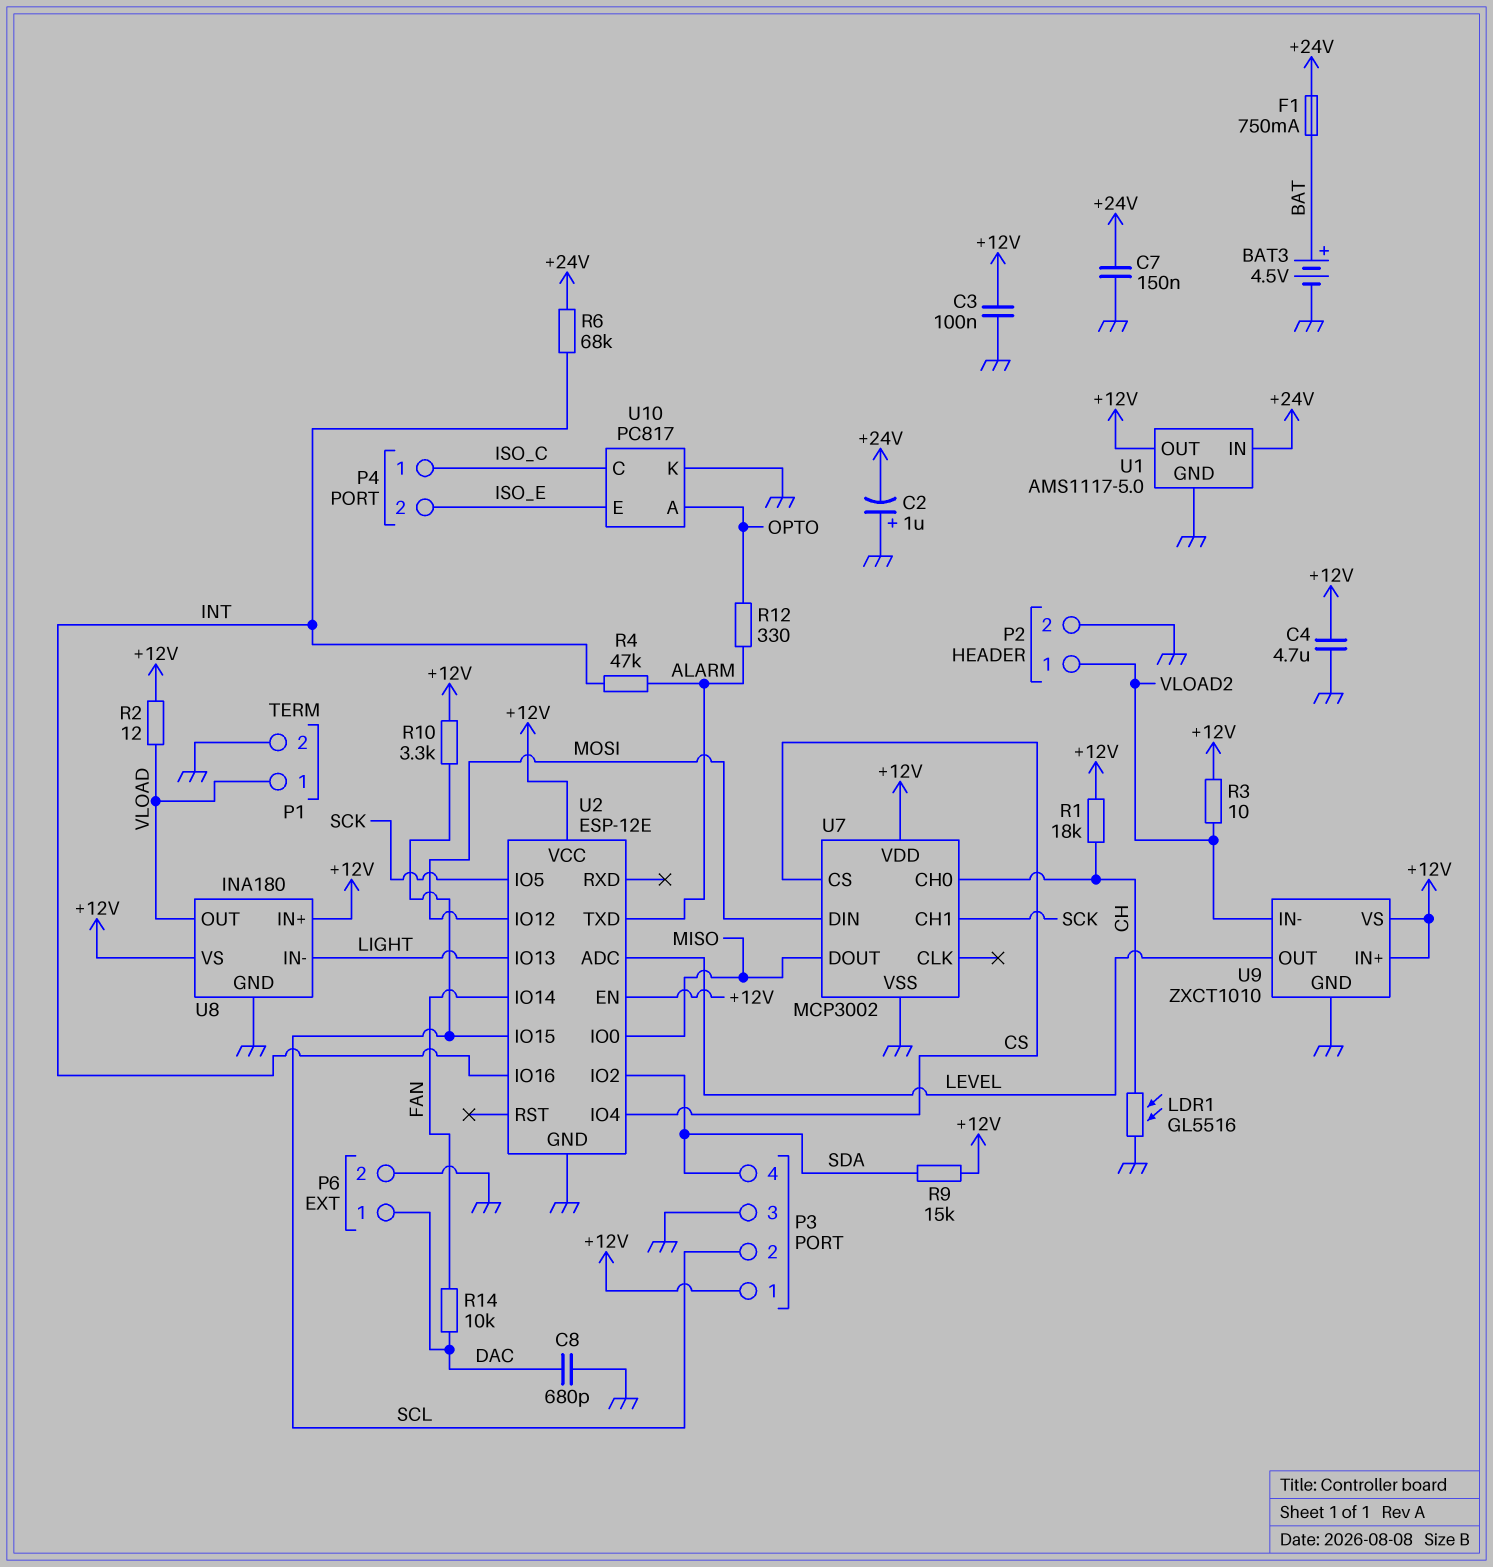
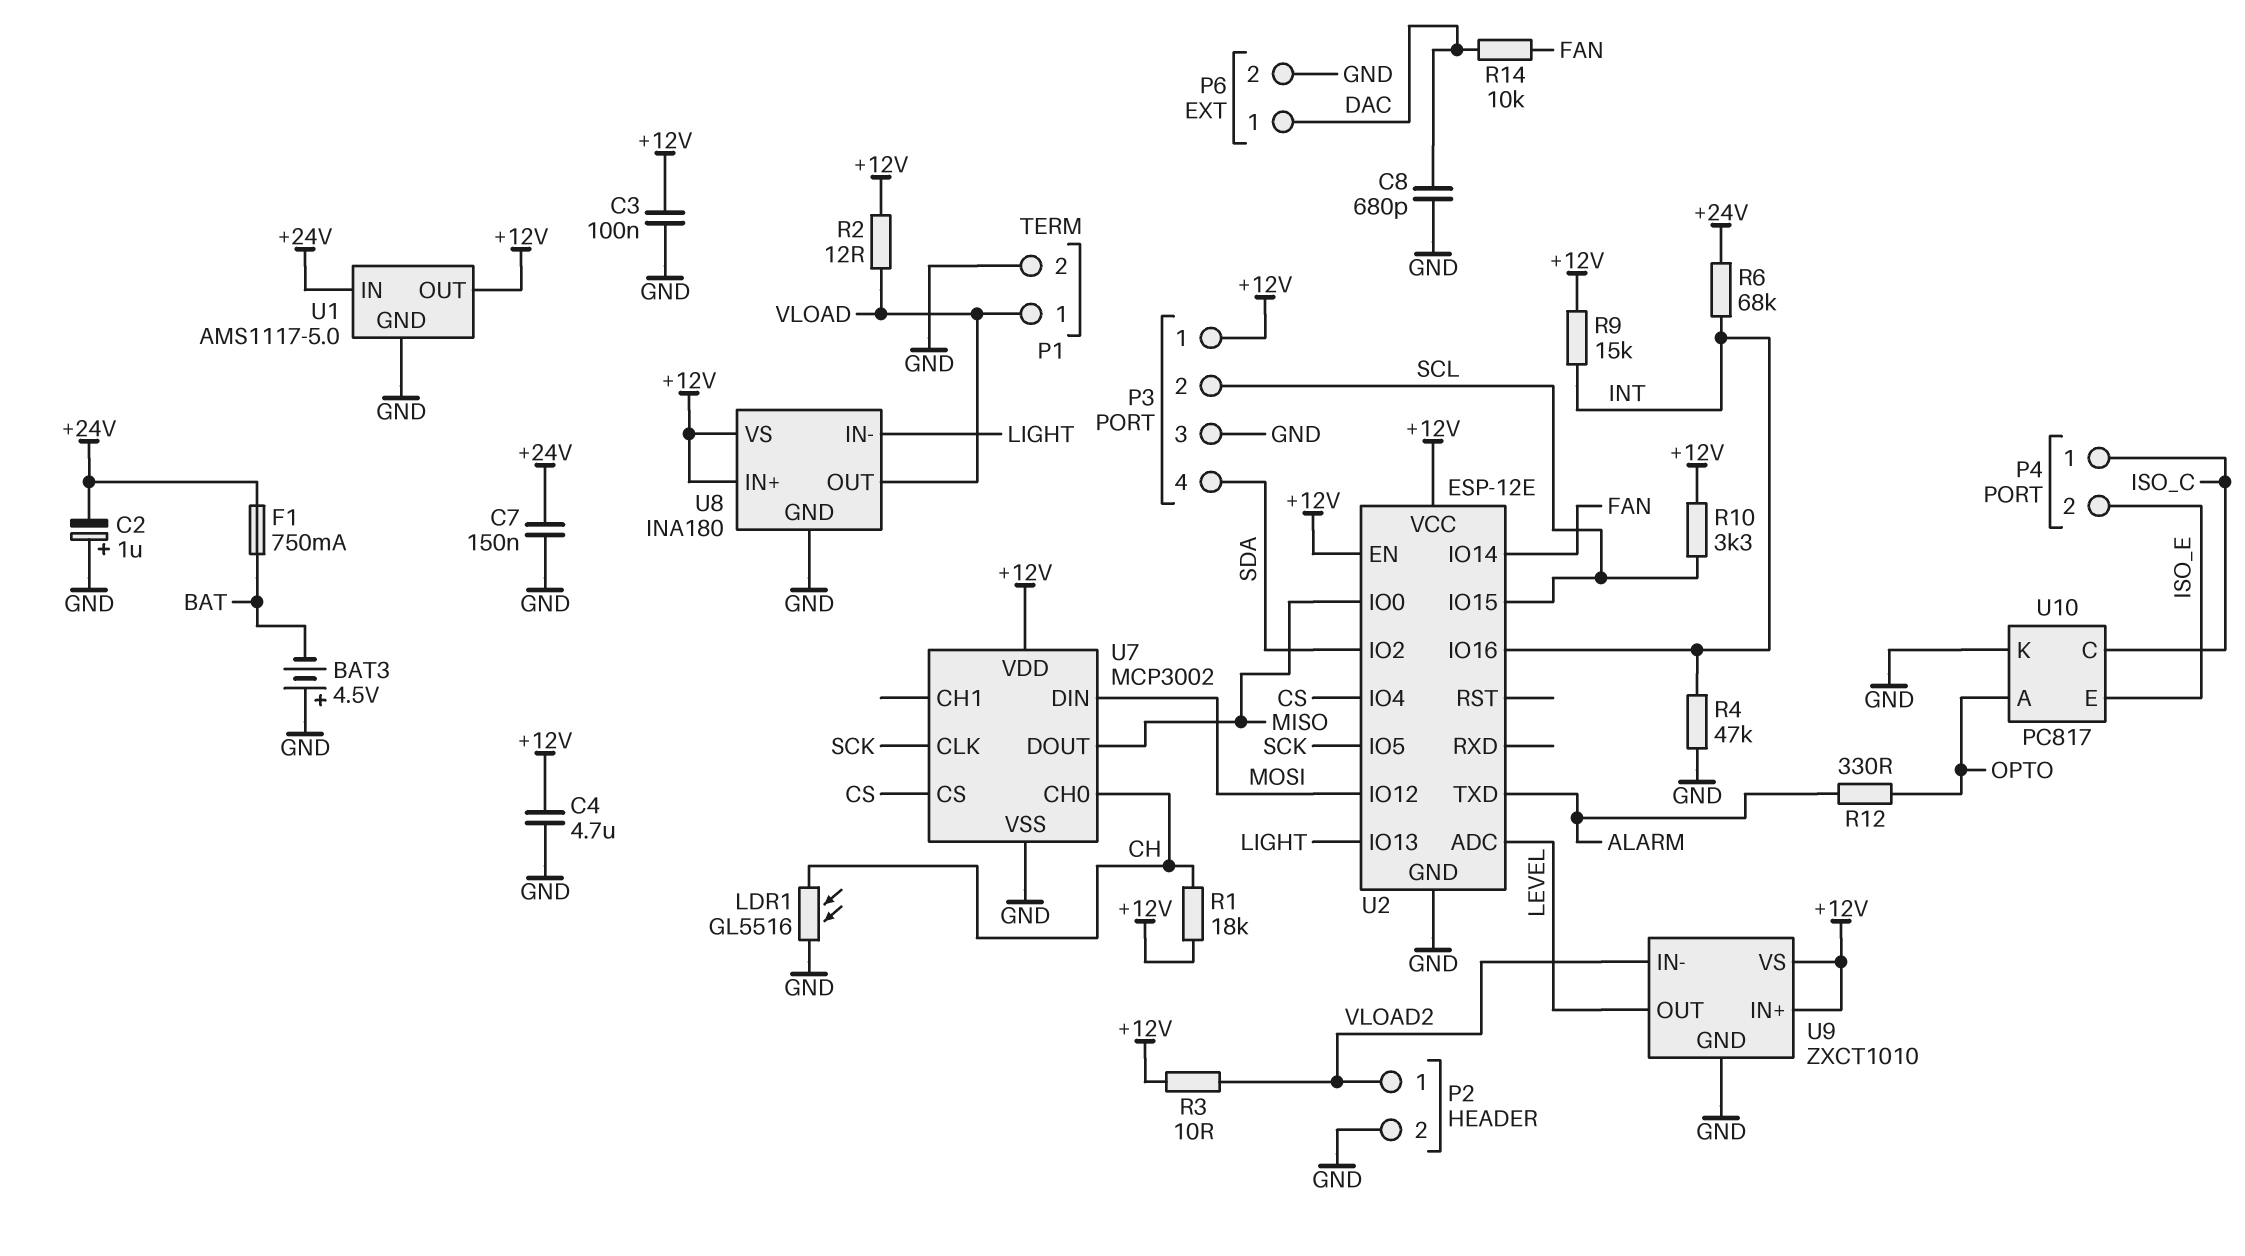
BAT3: 4.5V (plus BAT, minus GND) -> 4.5V (plus GND, minus BAT)
R4: 47k (ALARM, INT) -> 47k (GND, INT)
R9: 15k (+12V, SDA) -> 15k (+12V, INT)
U7 pin CH1: SCK -> none
U7 pin CLK: none -> SCK

